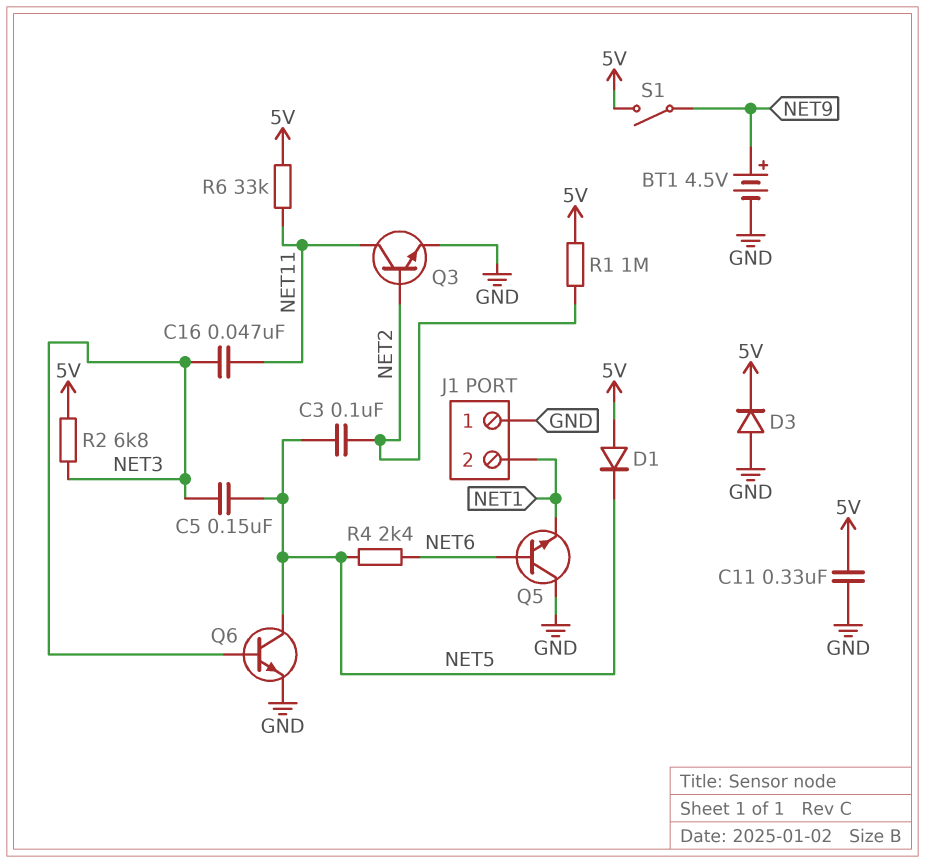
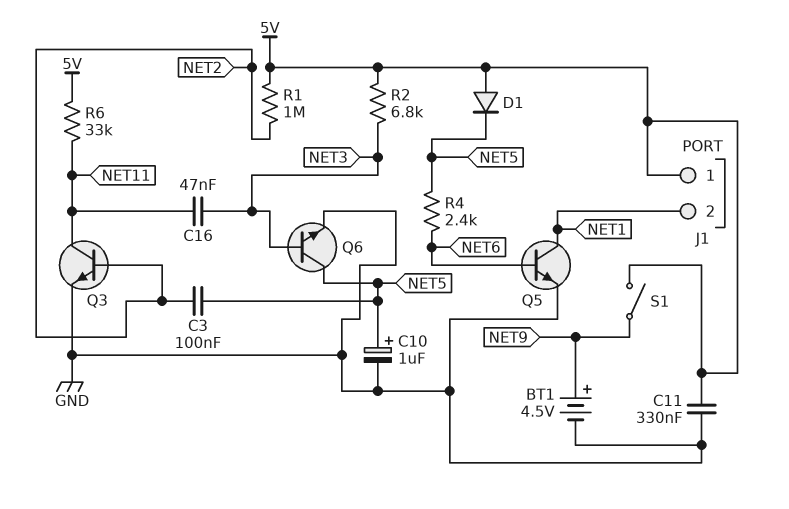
C5: 150nF (NET3, NET5) -> none
C10: none -> 1uF (plus NET5, minus GND)
D3: diode (A GND, K 5V) -> none
J1 pin 1: GND -> 5V
Q5: NPN (B NET6, C GND, E NET1) -> NPN (B NET6, C NET1, E GND)

